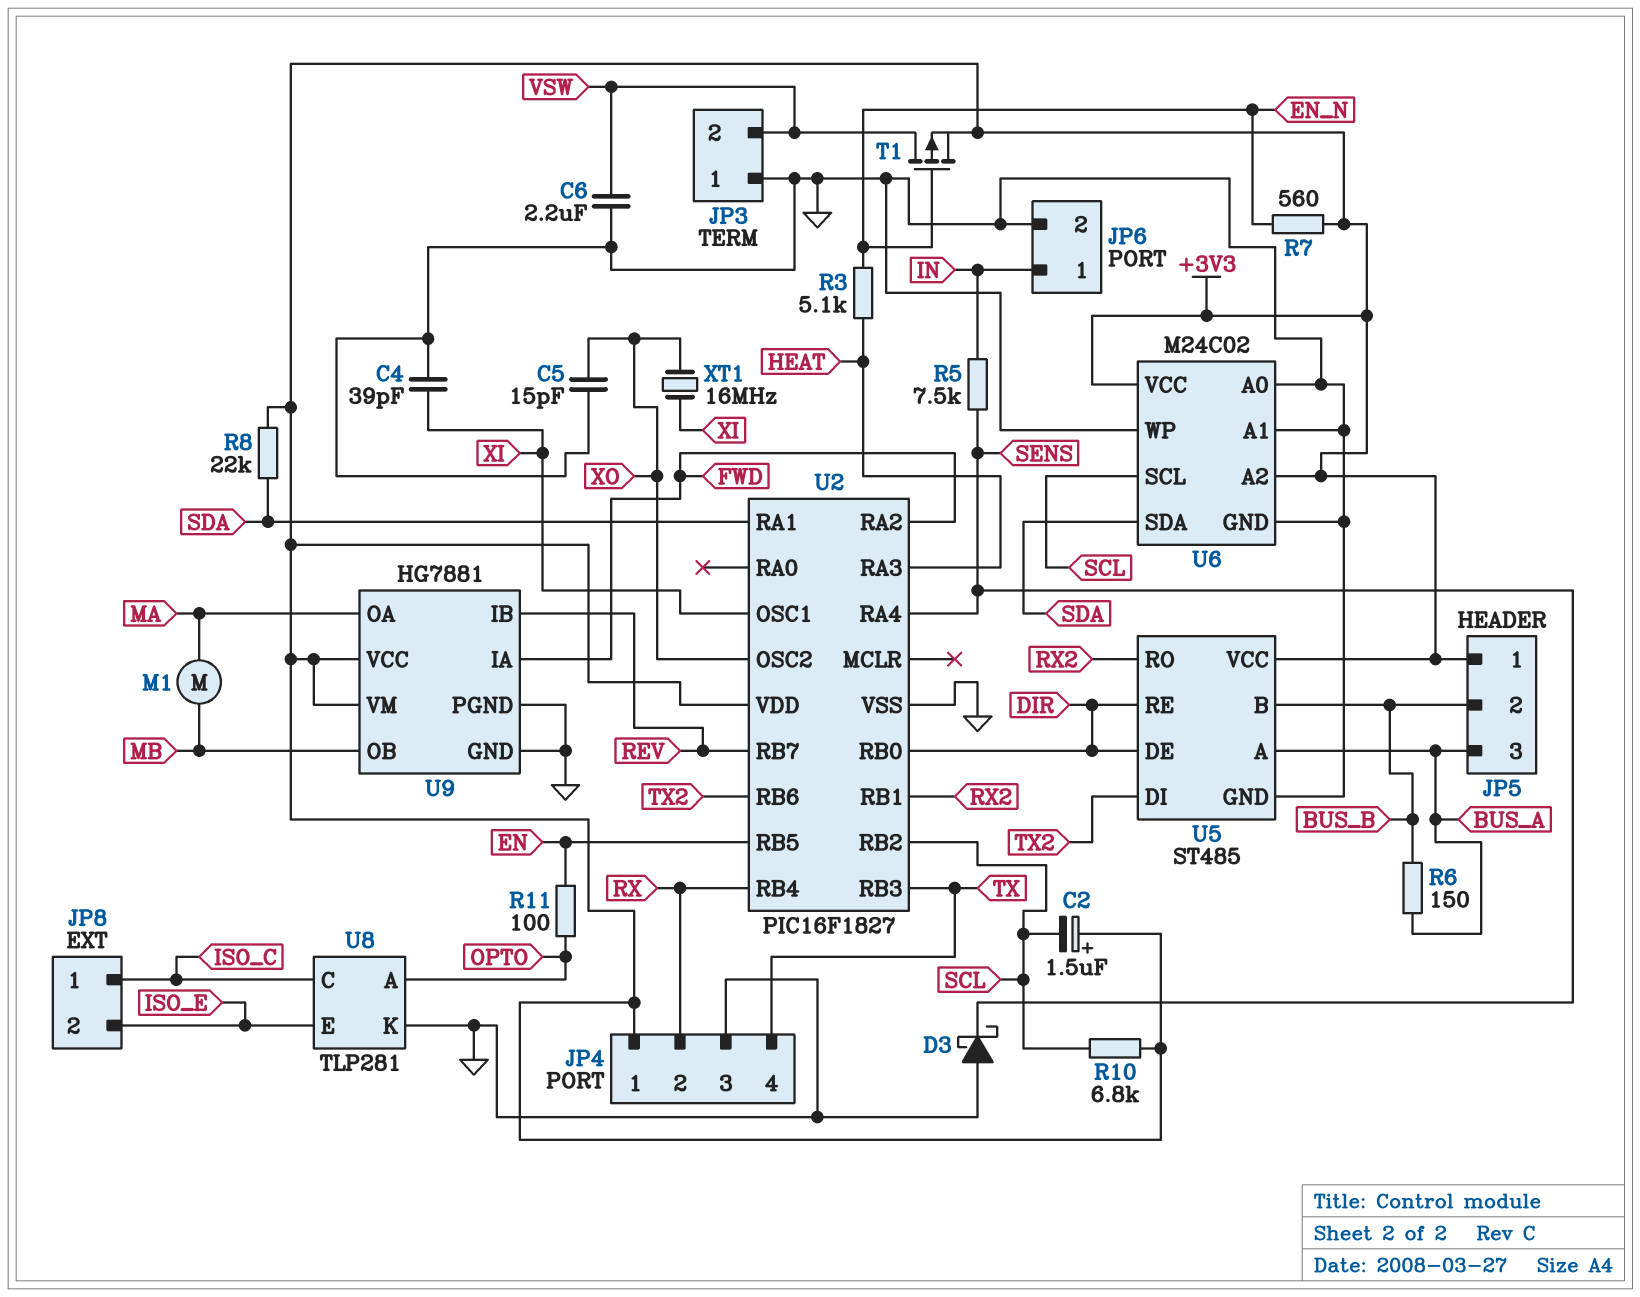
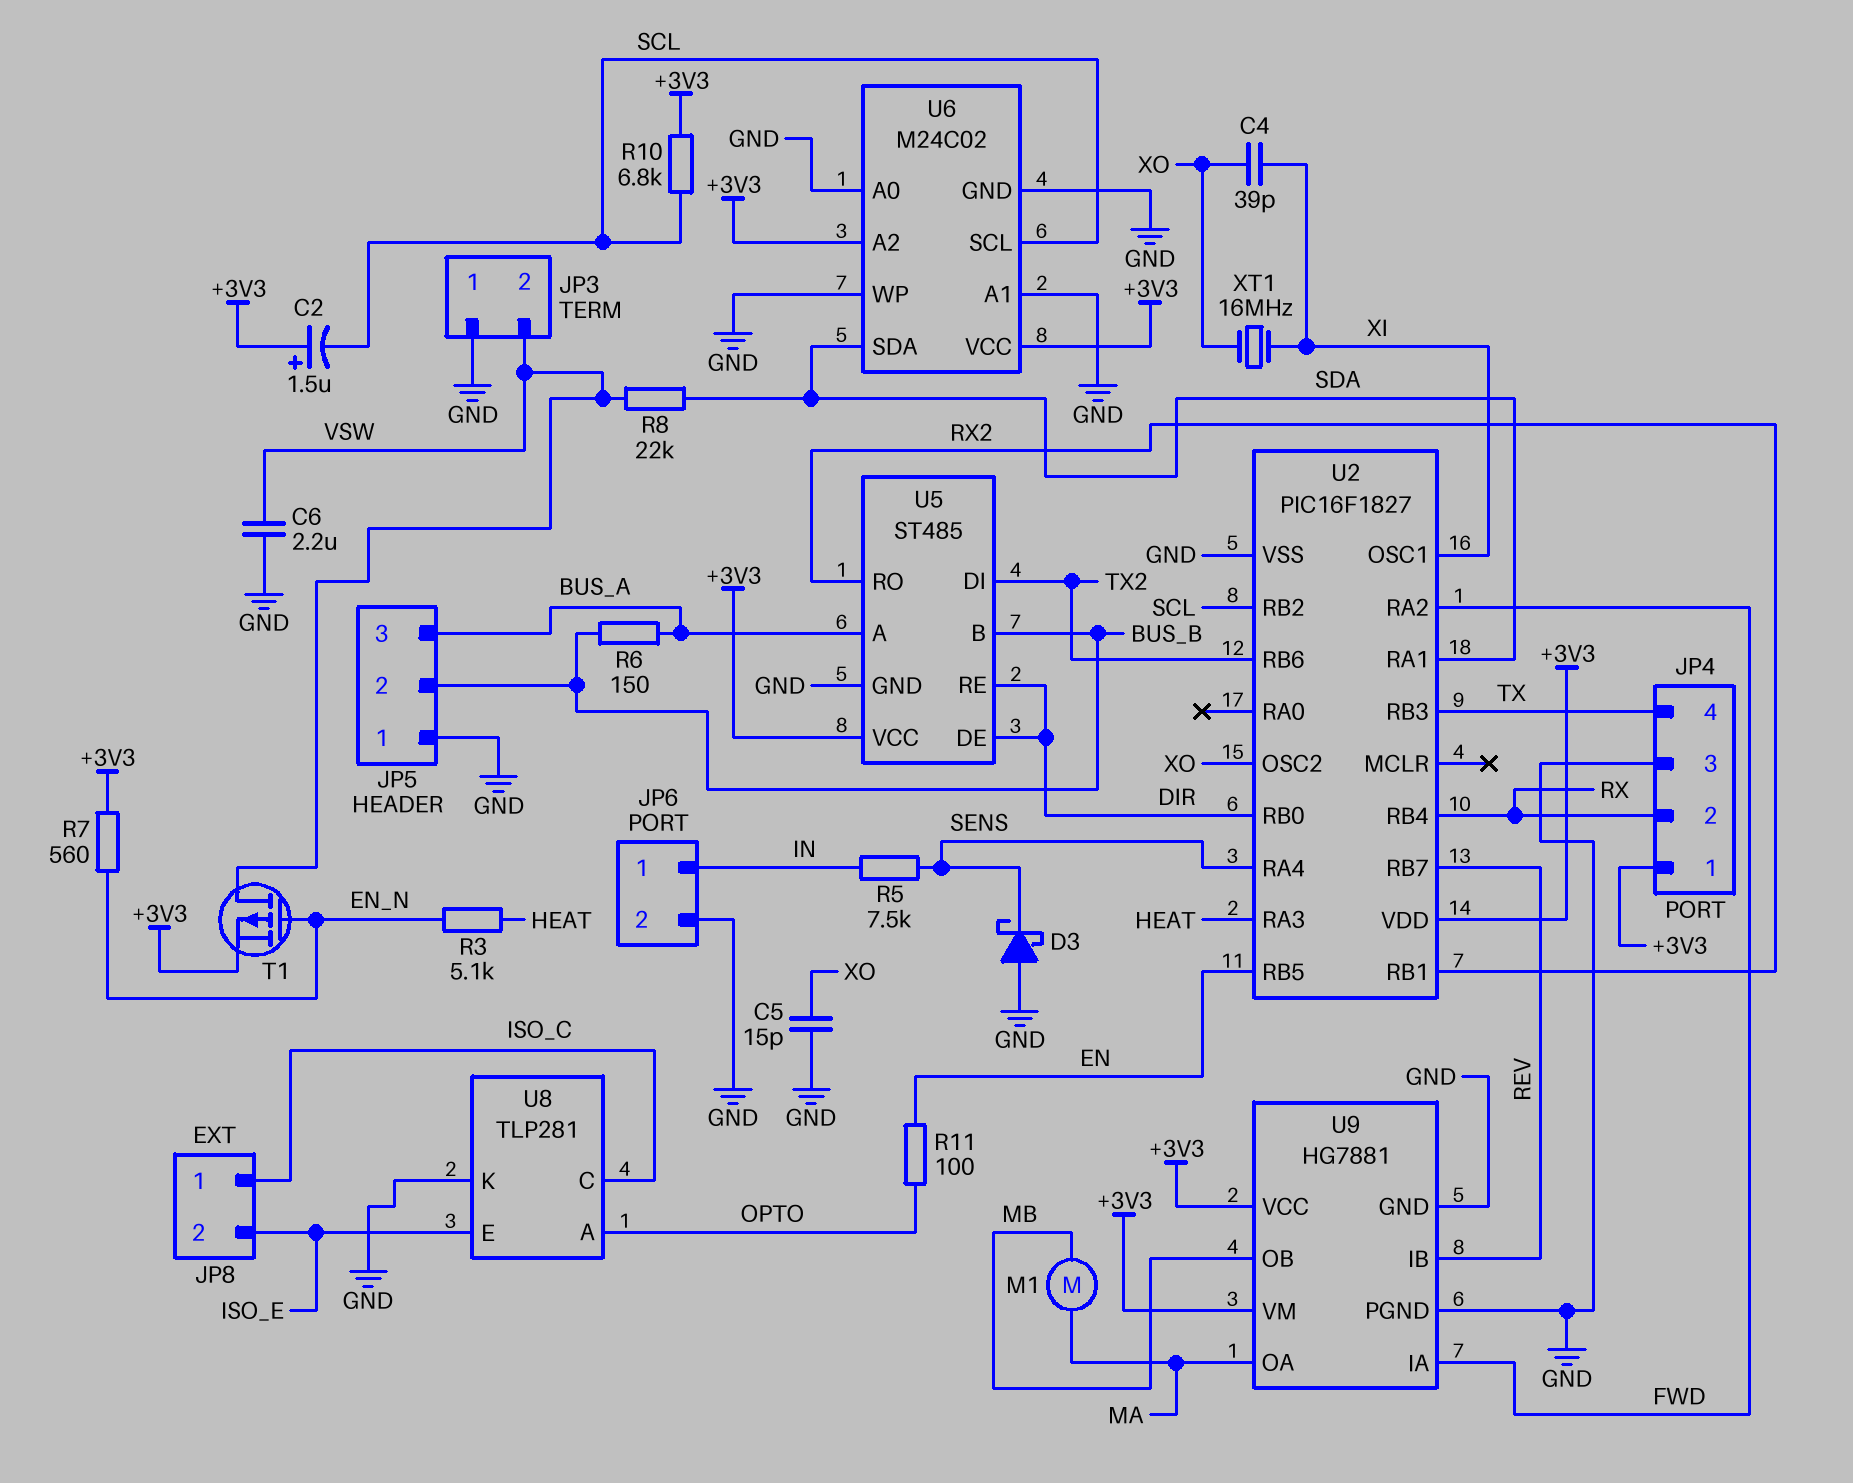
C4: 39pF (GND, XI) -> 39pF (XI, XO)
JP5 pin 1: +3V3 -> GND
R8: 22k (+3V3, SDA) -> 22k (SDA, VSW)

